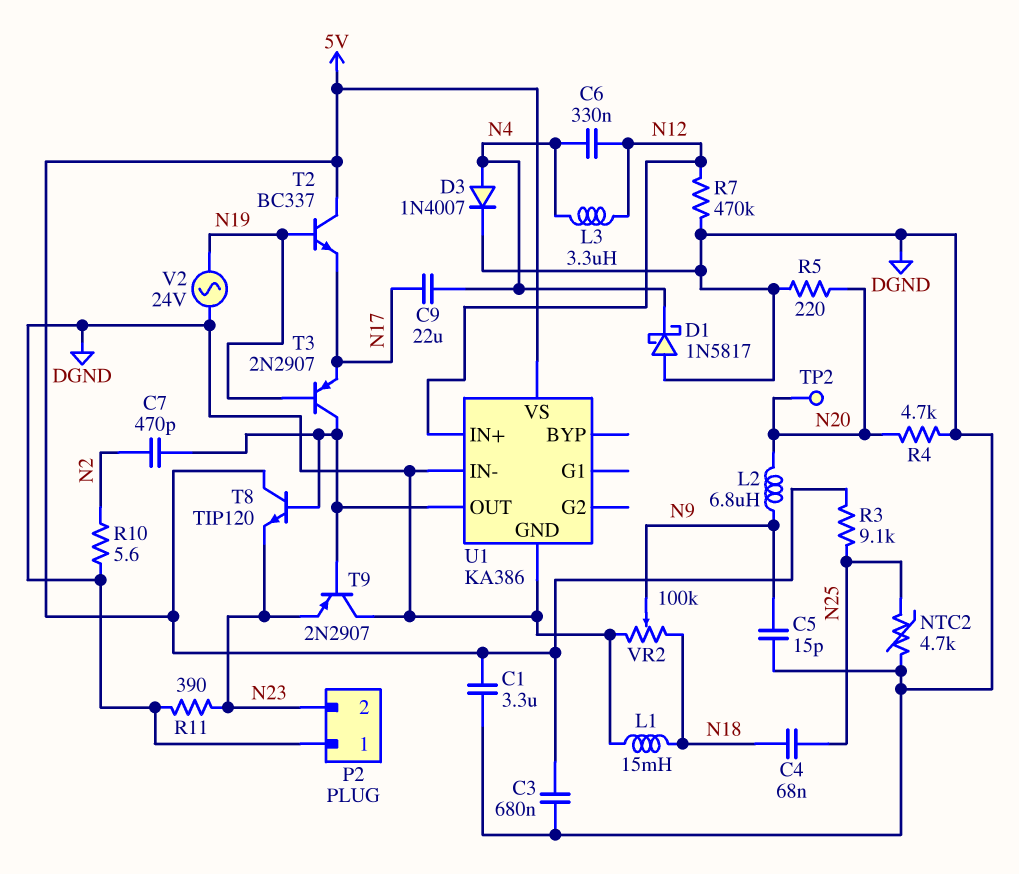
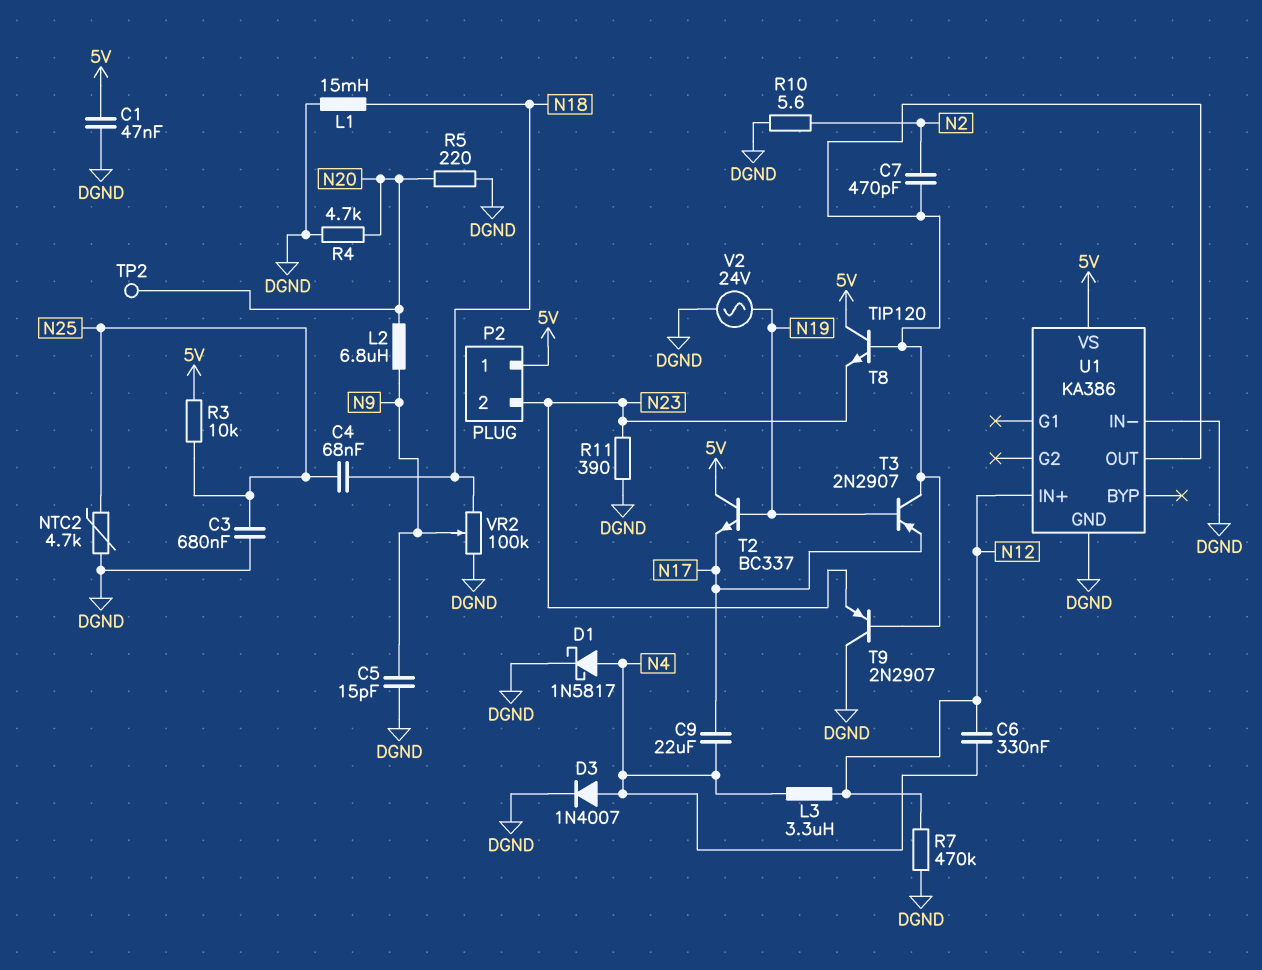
C1: 3.3uF (5V, DGND) -> 47nF (5V, DGND)
C3: 680nF (5V, DGND) -> 680nF (DGND, N25)
D1: schottky 1N5817 (A DGND, K N4) -> schottky 1N5817 (A N4, K DGND)
P2 pin 1: DGND -> 5V
R3: 9.1k (5V, N25) -> 10k (5V, N25)

